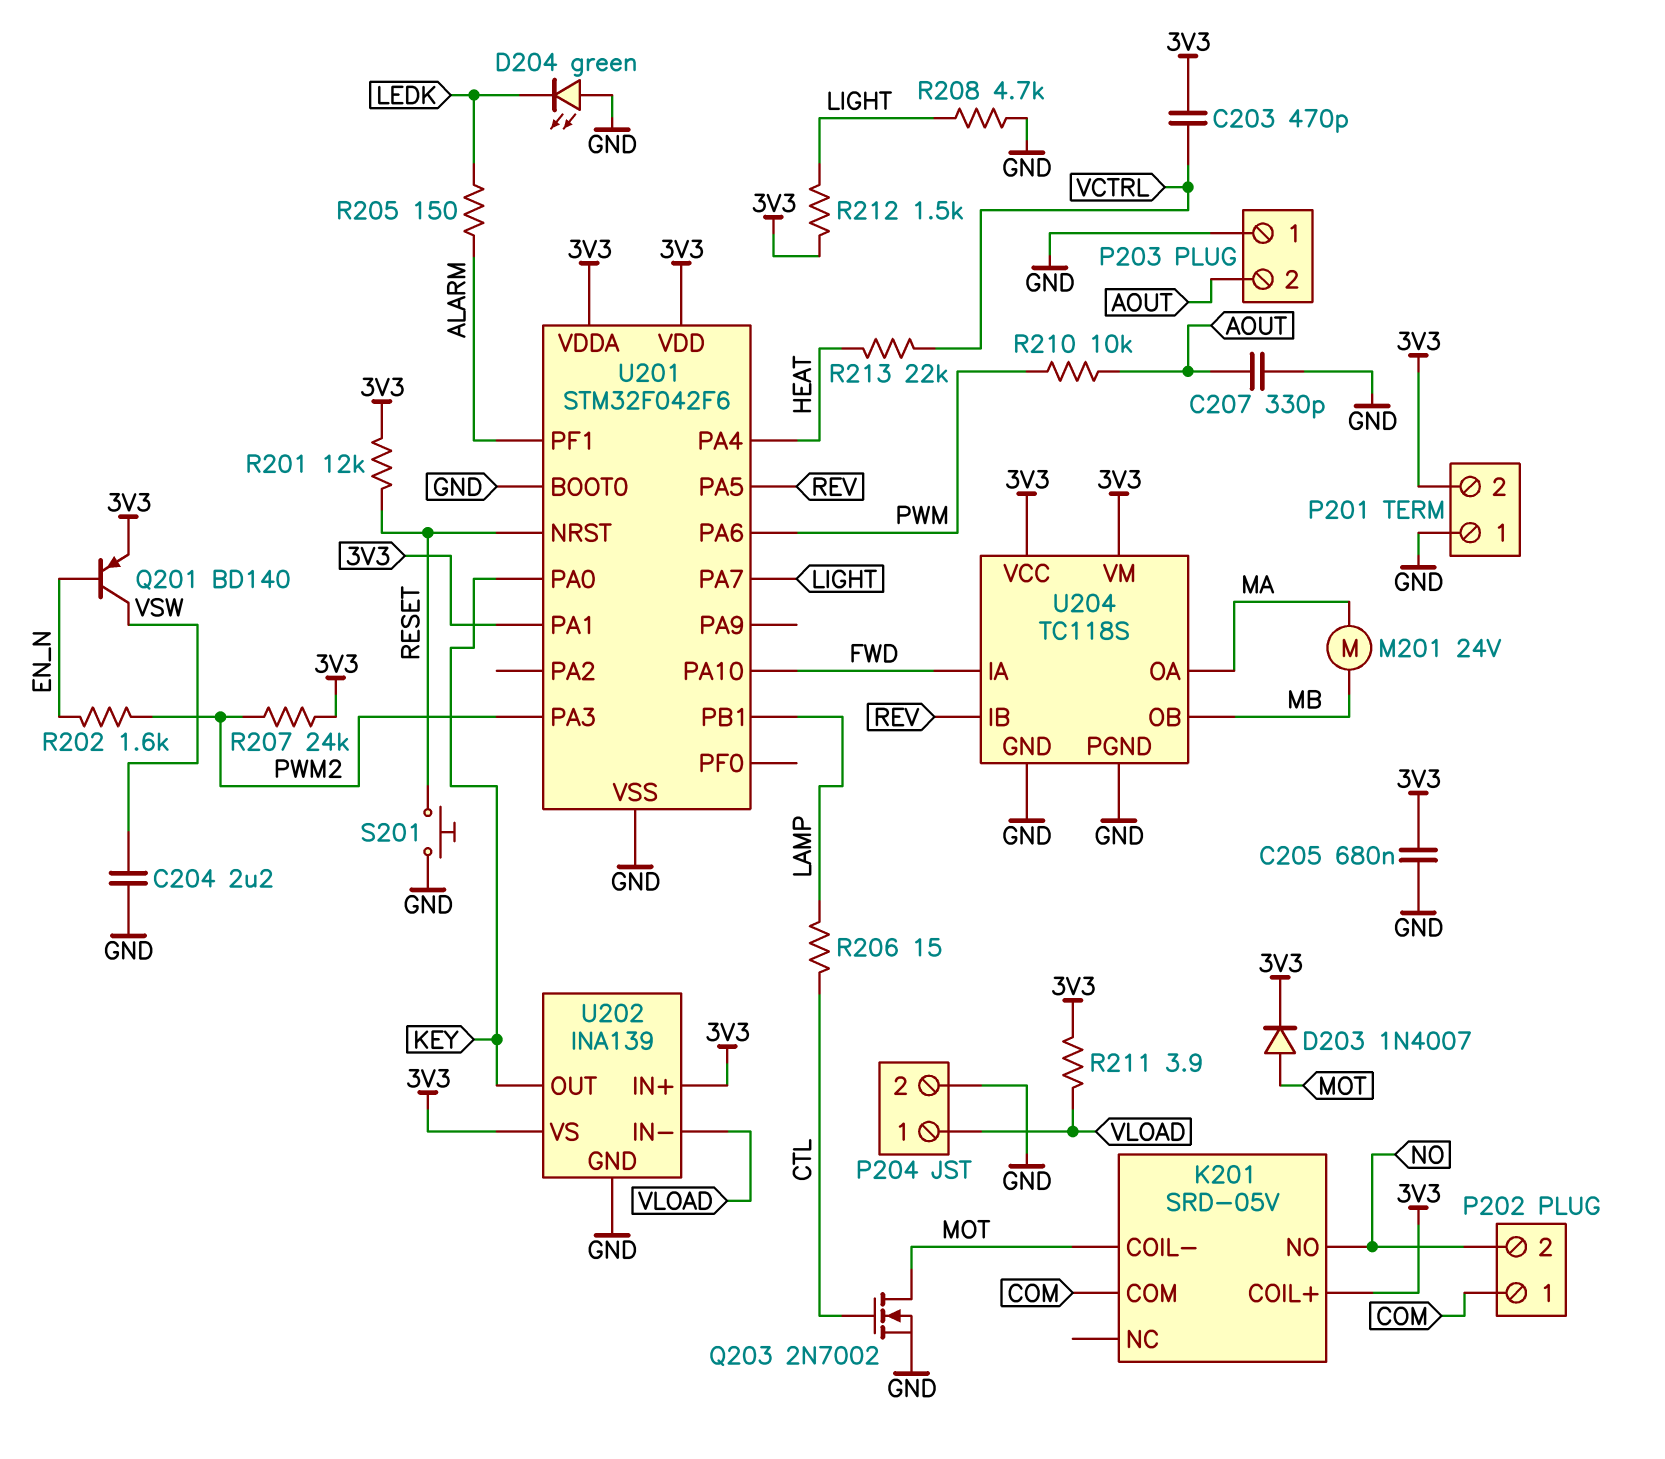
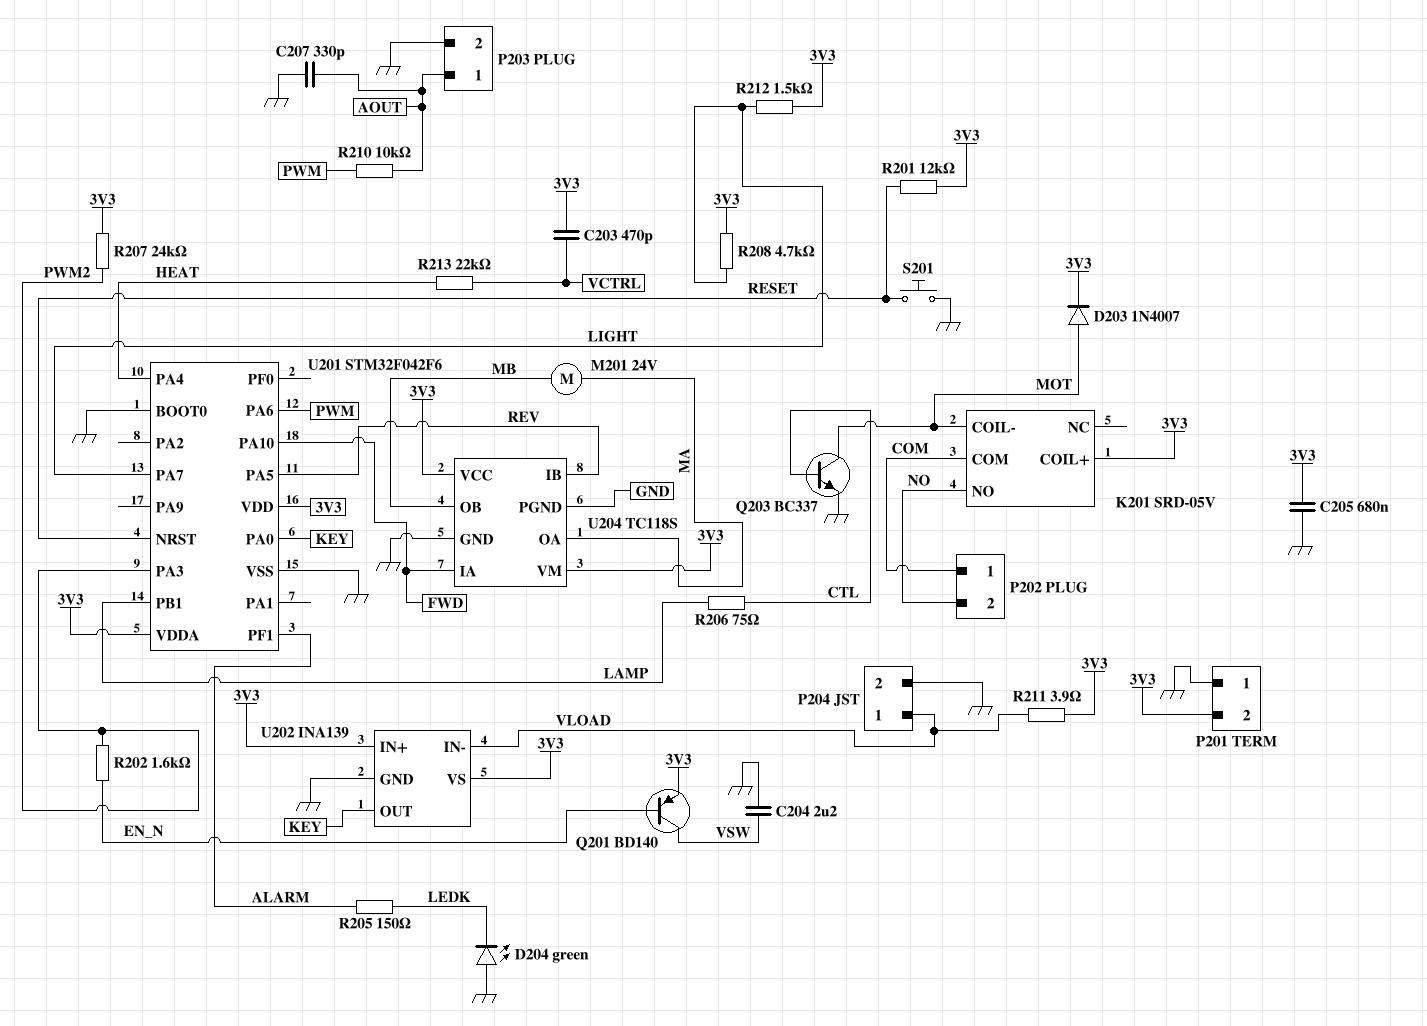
P203 pin 1: GND -> AOUT
P203 pin 2: AOUT -> GND
Q203: NMOS 2N7002 (G CTL, D MOT, S GND) -> NPN BC337 (B CTL, C MOT, E GND)
R206: 15 (CTL, LAMP) -> 75 (CTL, LAMP)
R208: 4.7k (GND, LIGHT) -> 4.7k (3V3, LIGHT)
U201 pin PA1: 3V3 -> none

